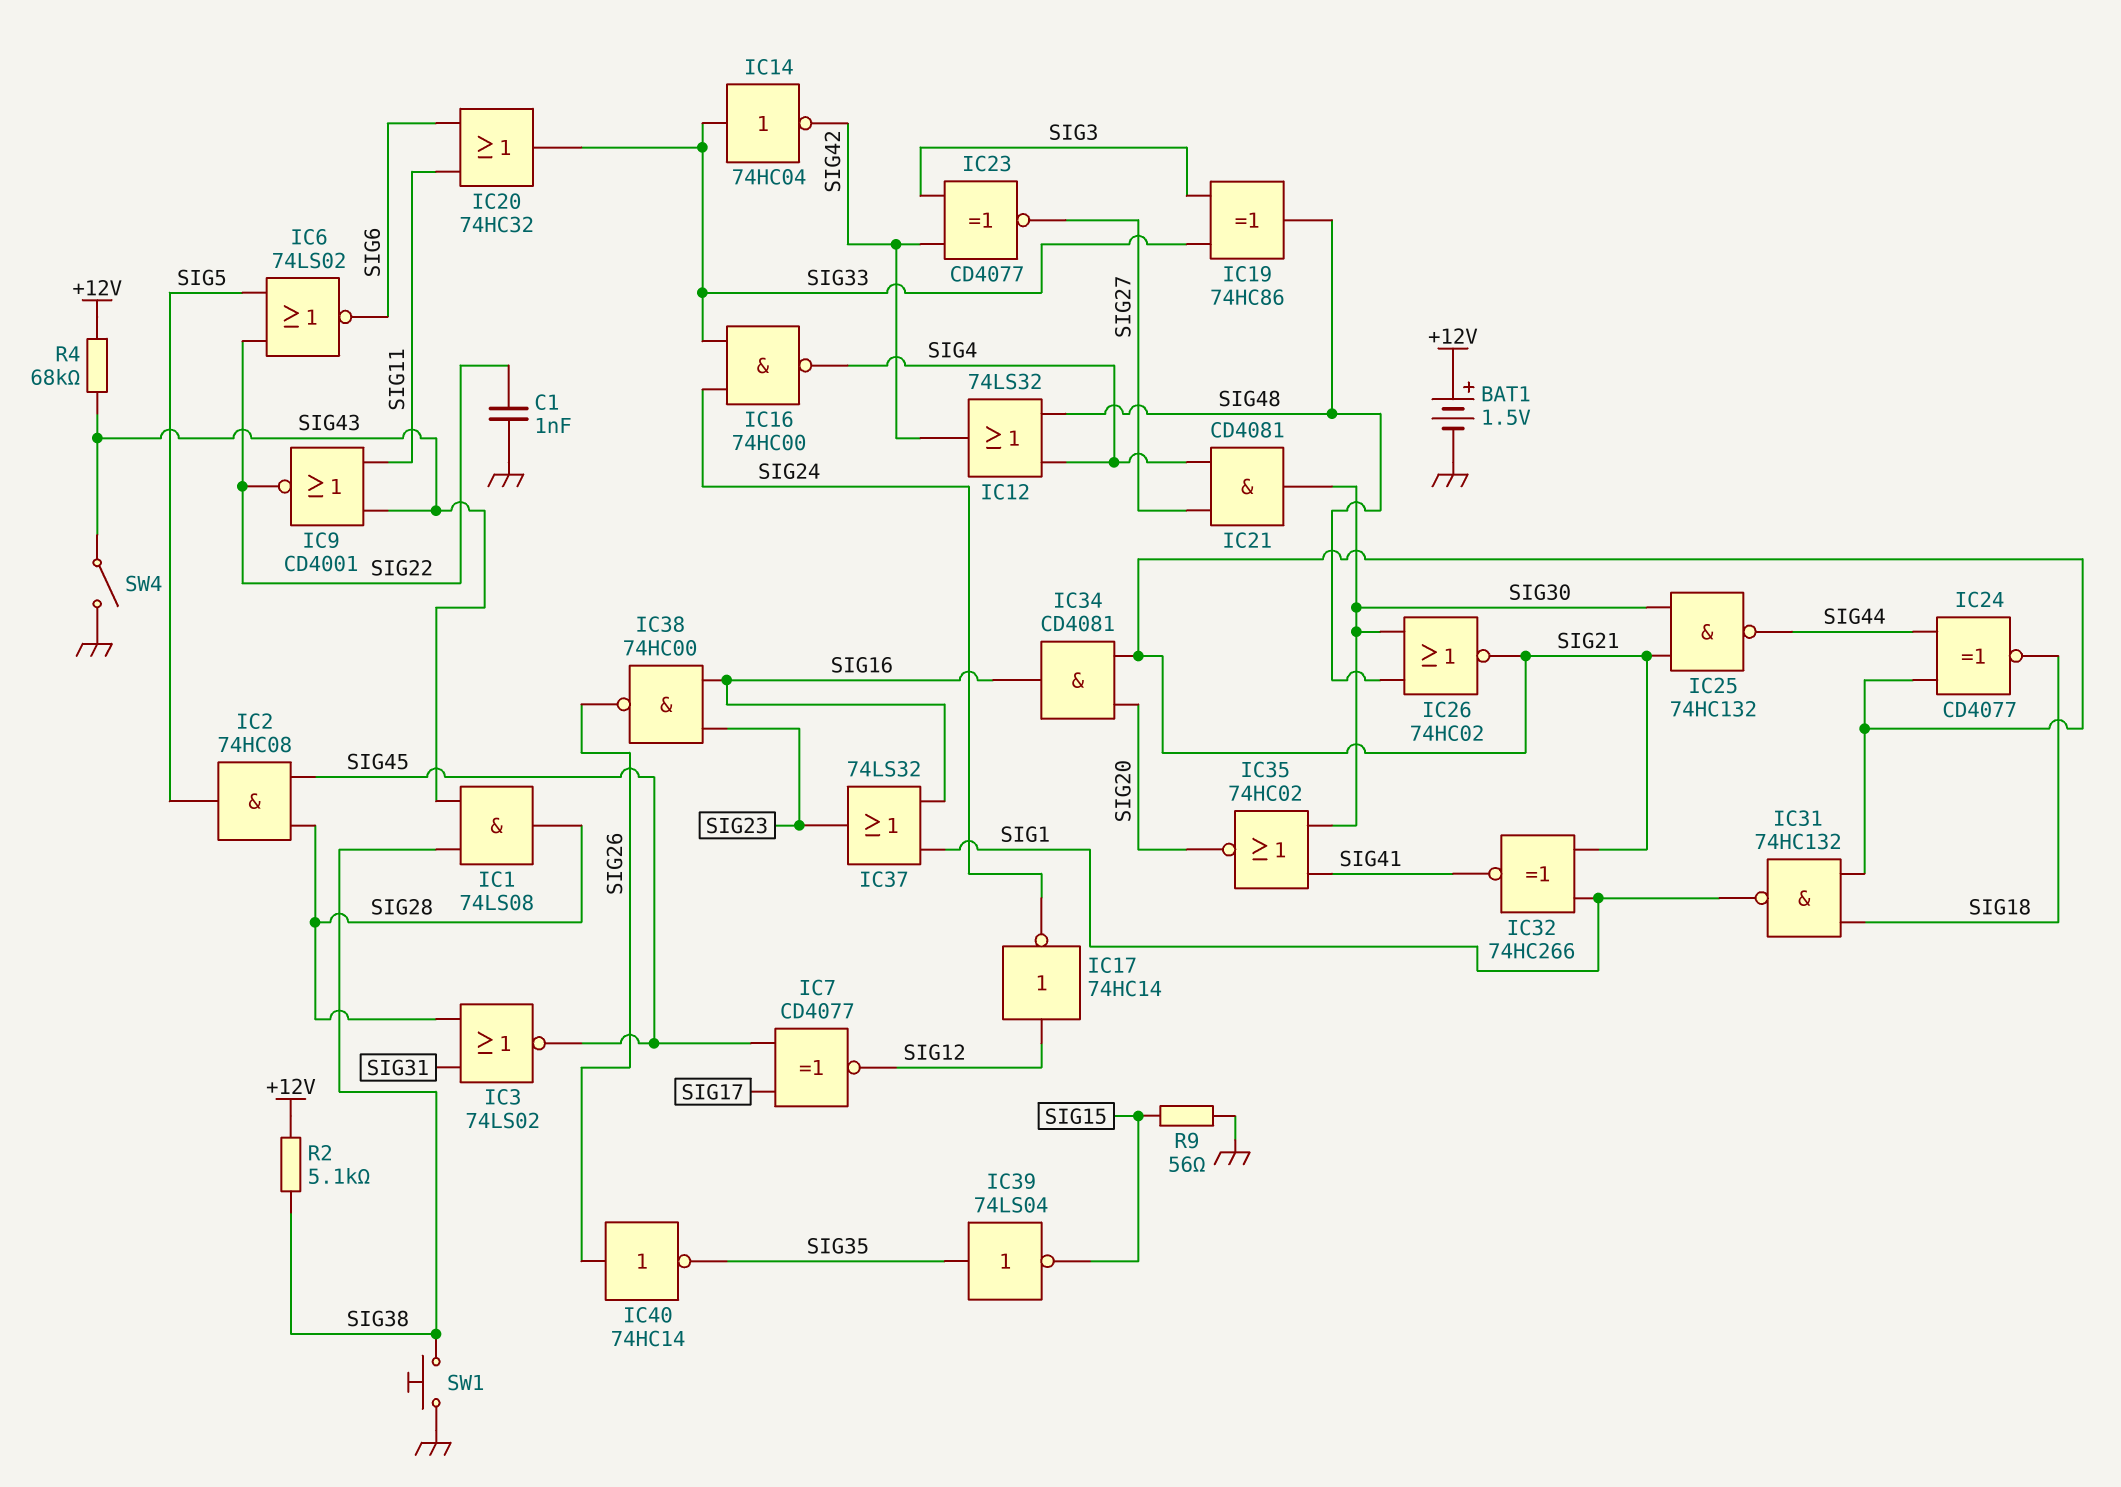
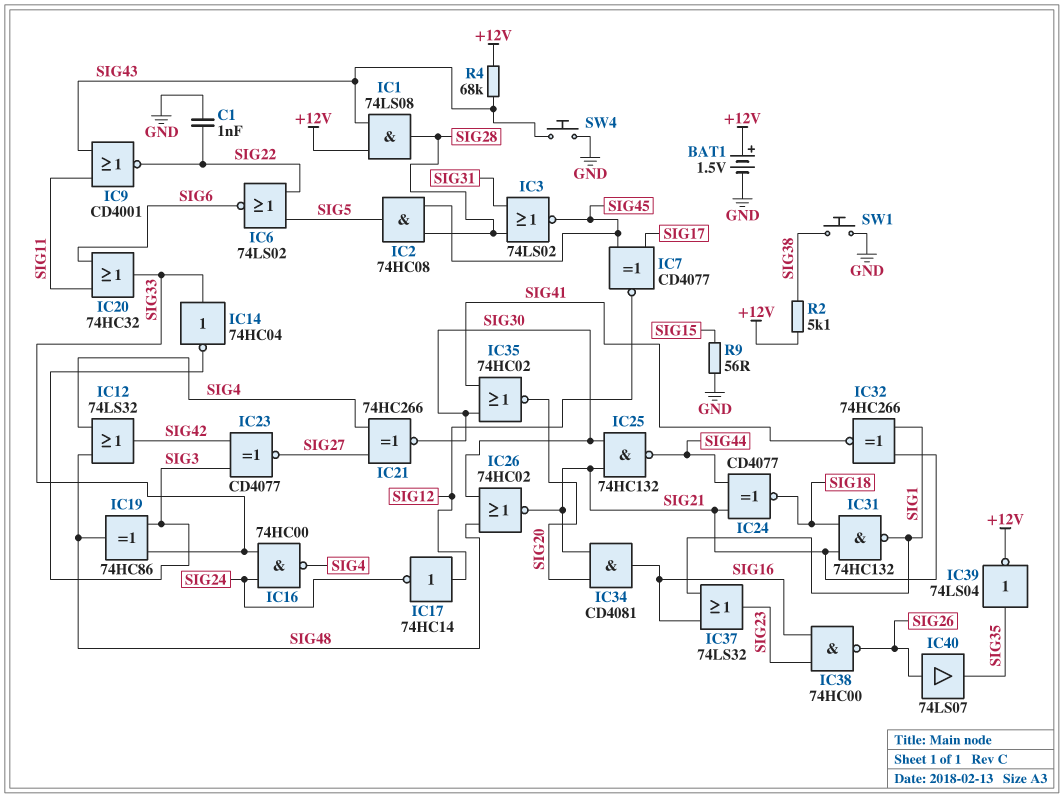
IC1: AND 74LS08 (in SIG38, in SIG43, out SIG28) -> AND 74LS08 (in +12V, in SIG43, out SIG28)
IC14: NOT 74HC04 (in SIG33, out SIG42) -> NOT 74HC04 (in SIG33, out SIG3)
IC21: AND CD4081 (in SIG4, in SIG27, out SIG30) -> XNOR 74HC266 (in SIG4, in SIG27, out SIG30)
IC39: NOT 74LS04 (in SIG35, out SIG15) -> NOT 74LS04 (in SIG35, out +12V)
IC40: NOT 74HC14 (in SIG26, out SIG35) -> buffer 74LS07 (in SIG26, out SIG35)
SW4: switch (GND, SIG43) -> button (GND, SIG43)

